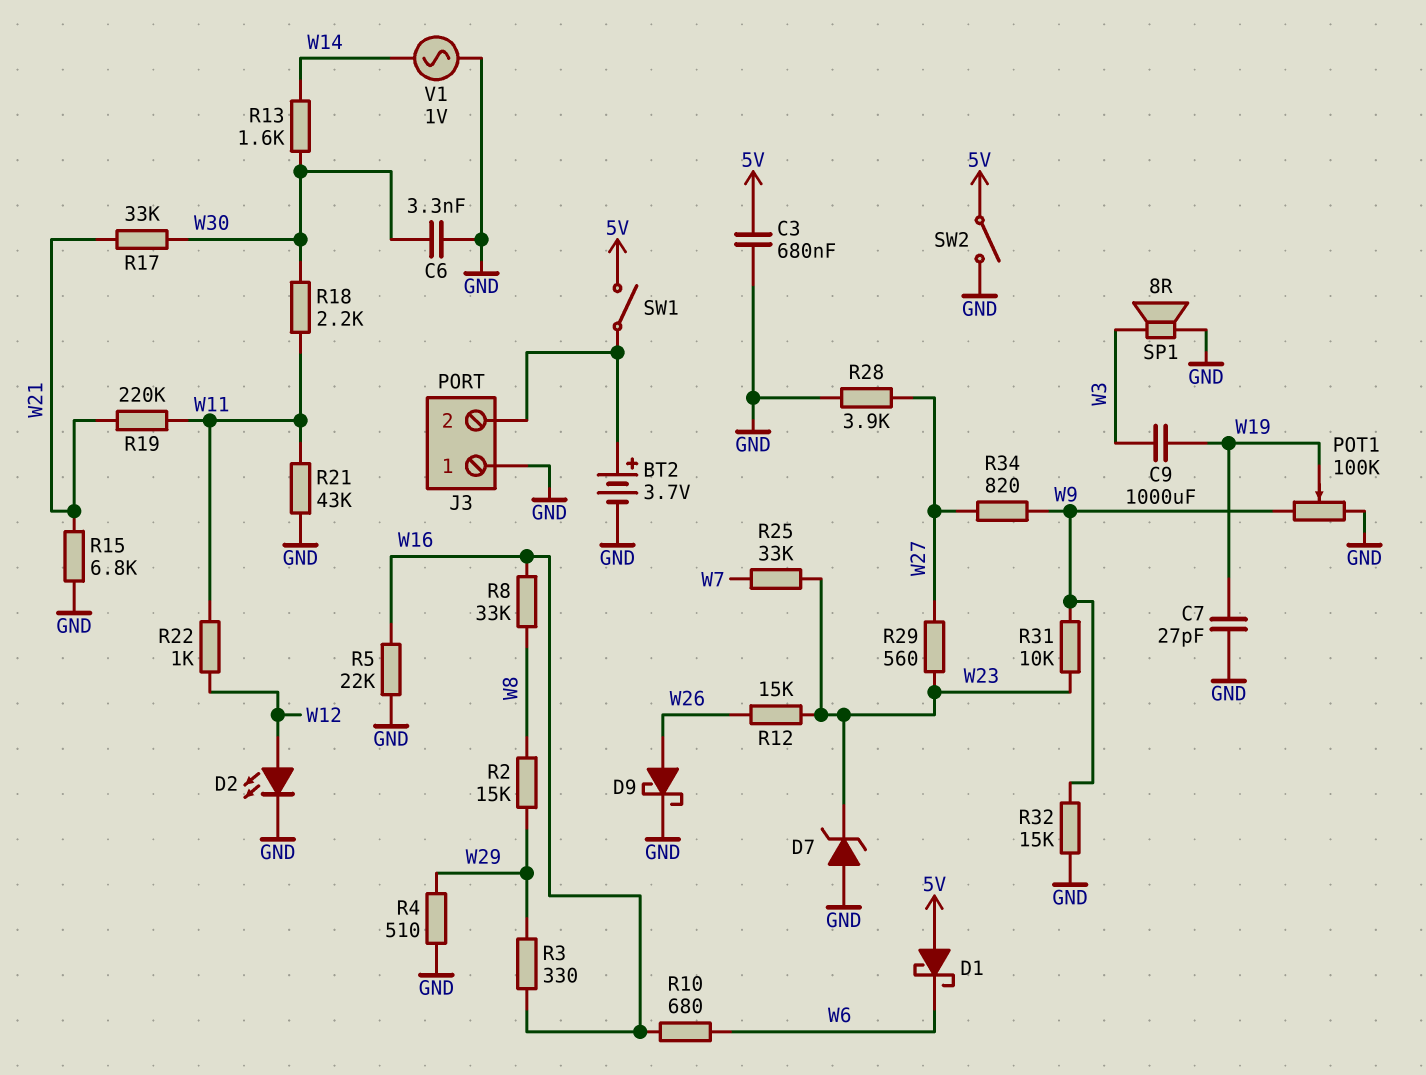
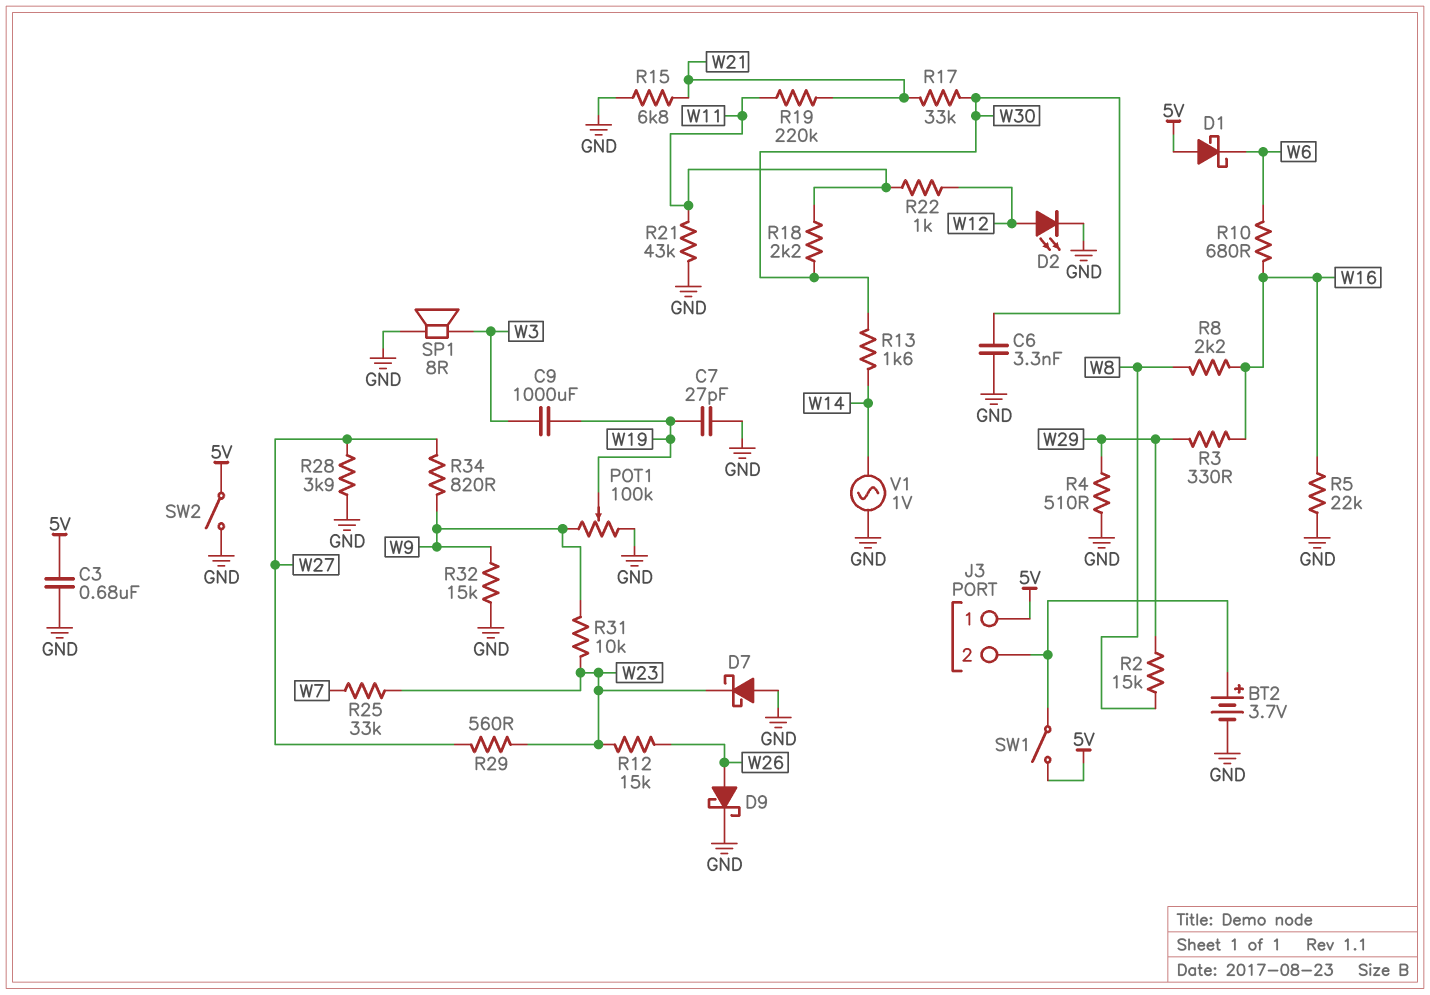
D7: zener (A GND, K W23) -> schottky (A GND, K W23)
J3 pin 1: GND -> 5V
R8: 33k (W8, W16) -> 2.2k (W8, W16)

